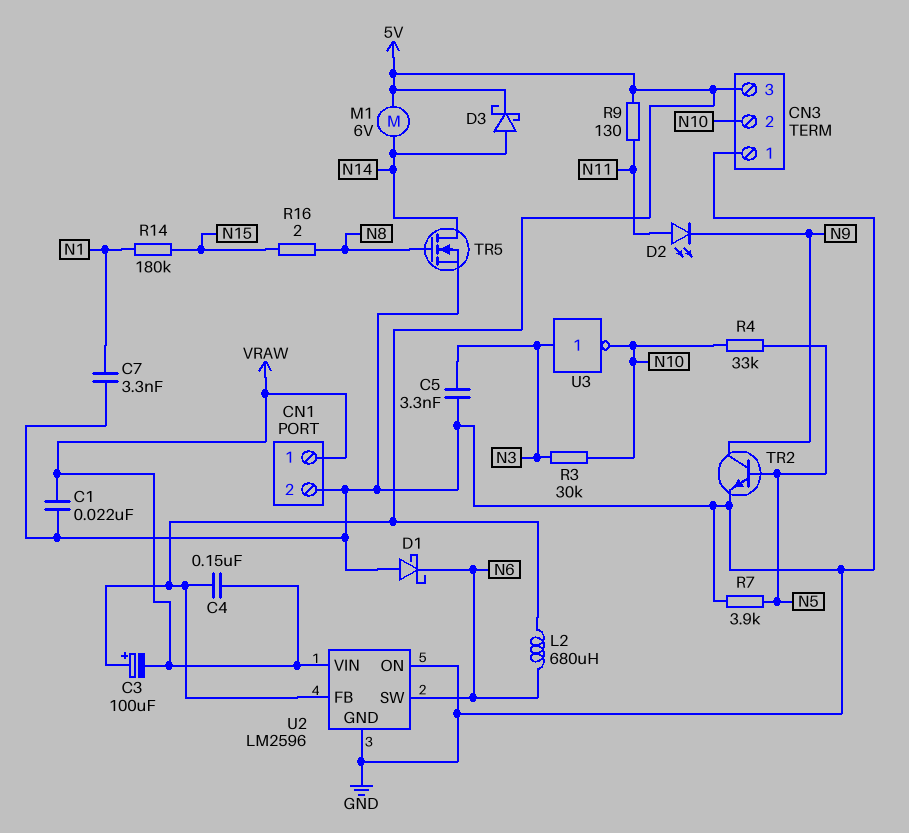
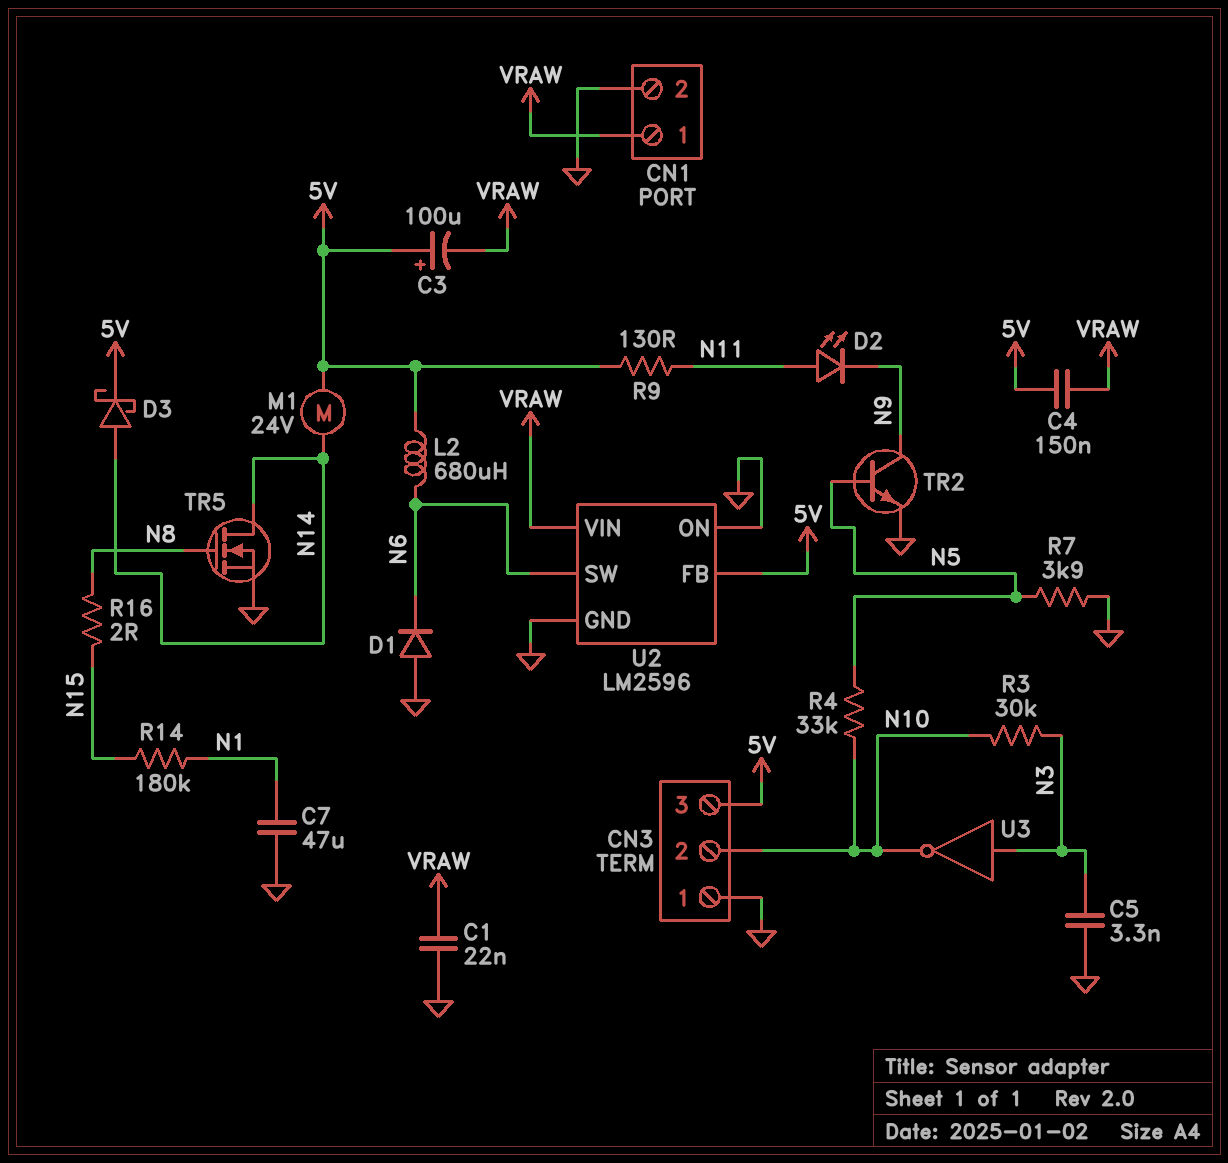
C7: 3.3nF (GND, N1) -> 47uF (GND, N1)
D1: schottky (A GND, K N6) -> diode (A GND, K N6)
M1: motor 6V (5V, N14) -> motor 24V (5V, N14)

